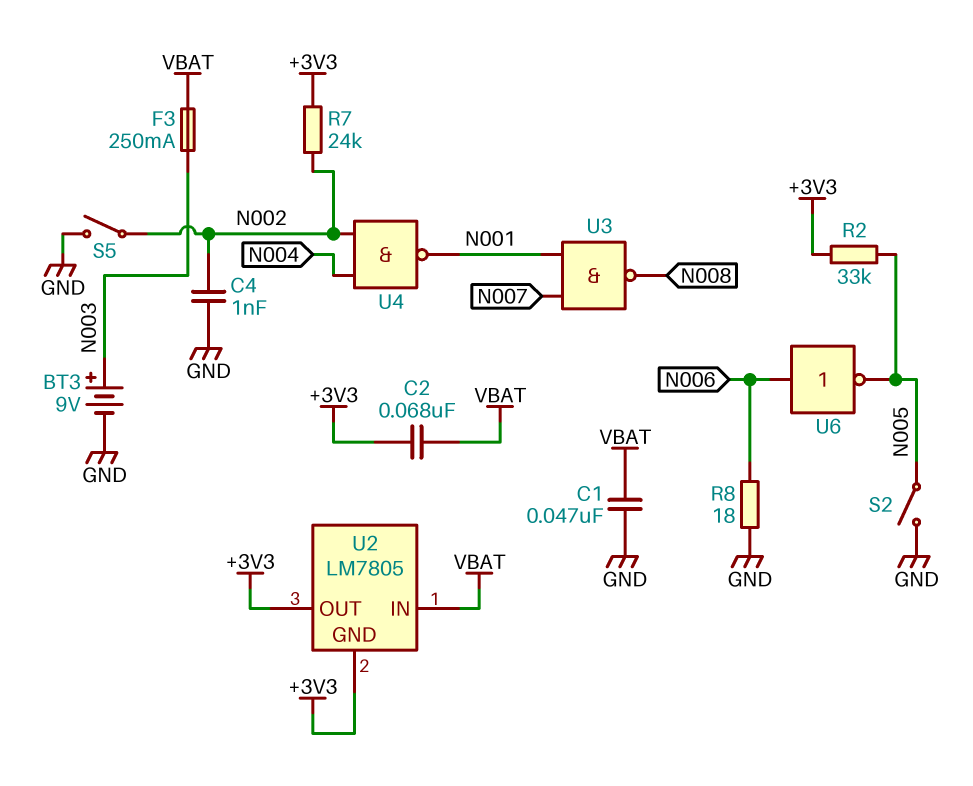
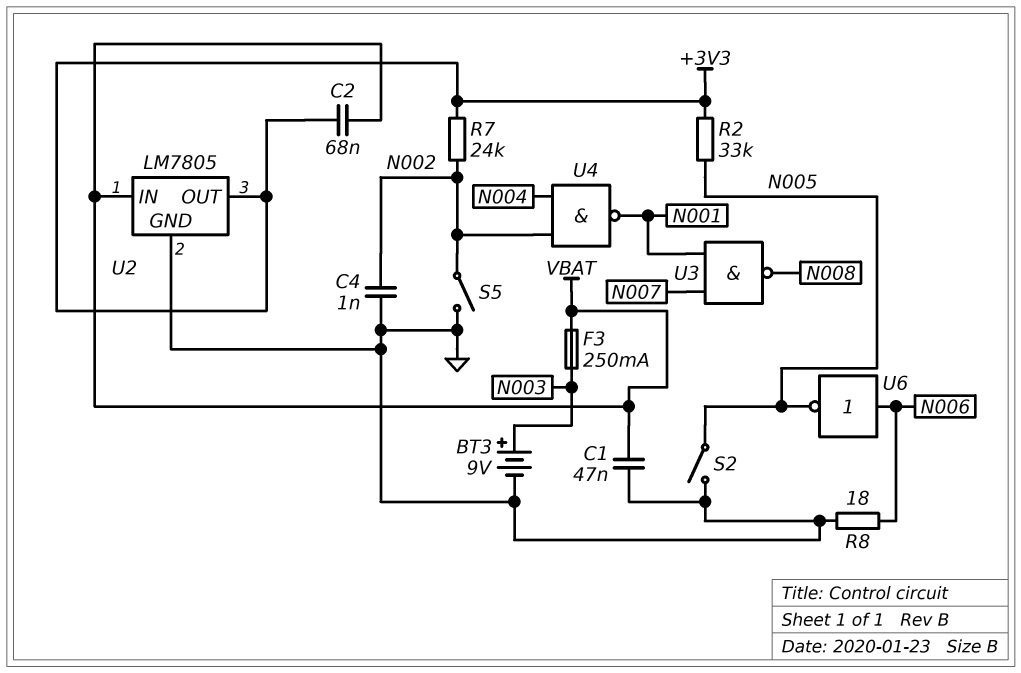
U2 pin GND: +3V3 -> GND

